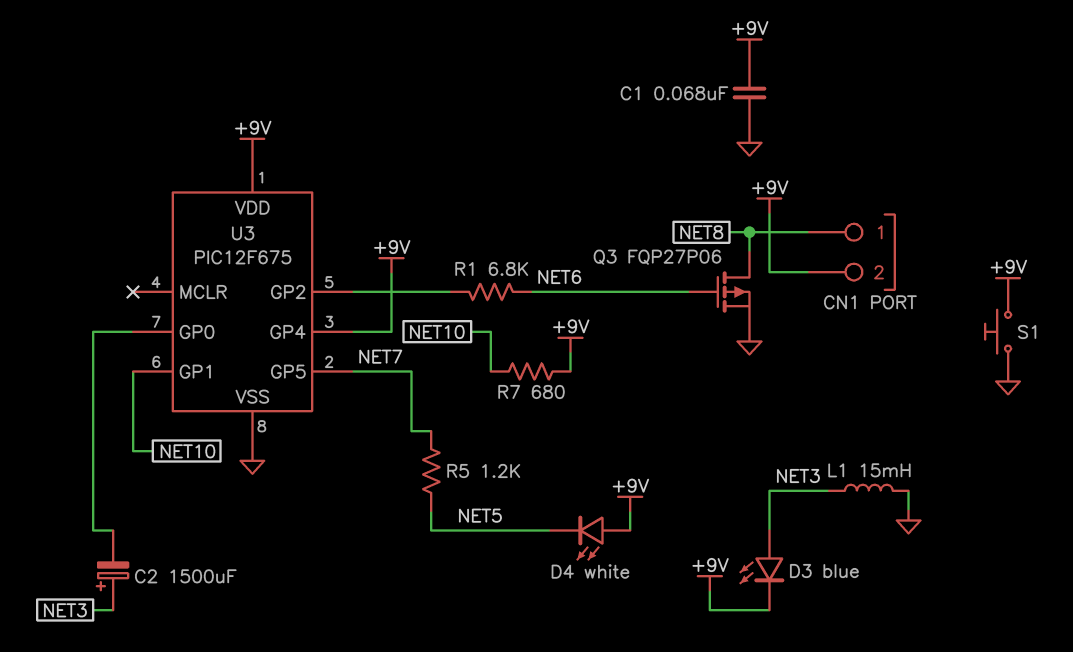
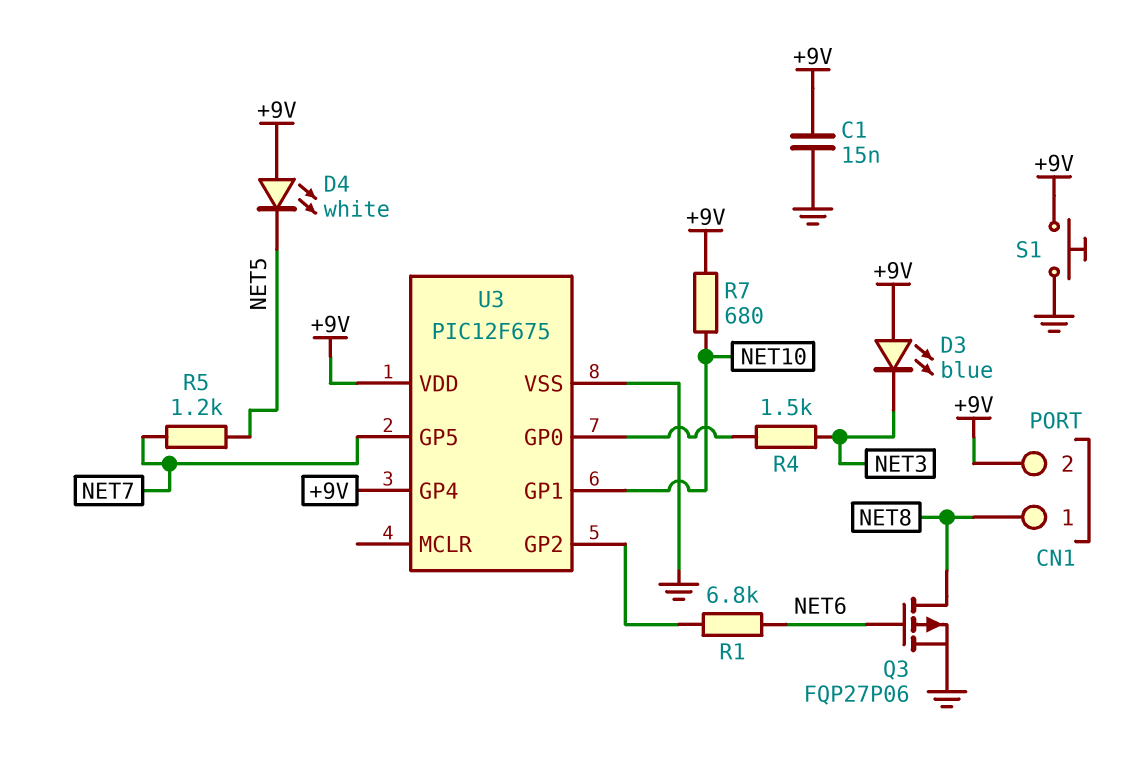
C1: 68nF (+9V, GND) -> 15nF (+9V, GND)
C2: 1500uF (plus NET3, minus U3/GP0) -> none
D3: LED blue (A NET3, K +9V) -> LED blue (A +9V, K NET3)
L1: 15mH (GND, NET3) -> none
R4: none -> 1.5k (NET3, U3/GP0)

